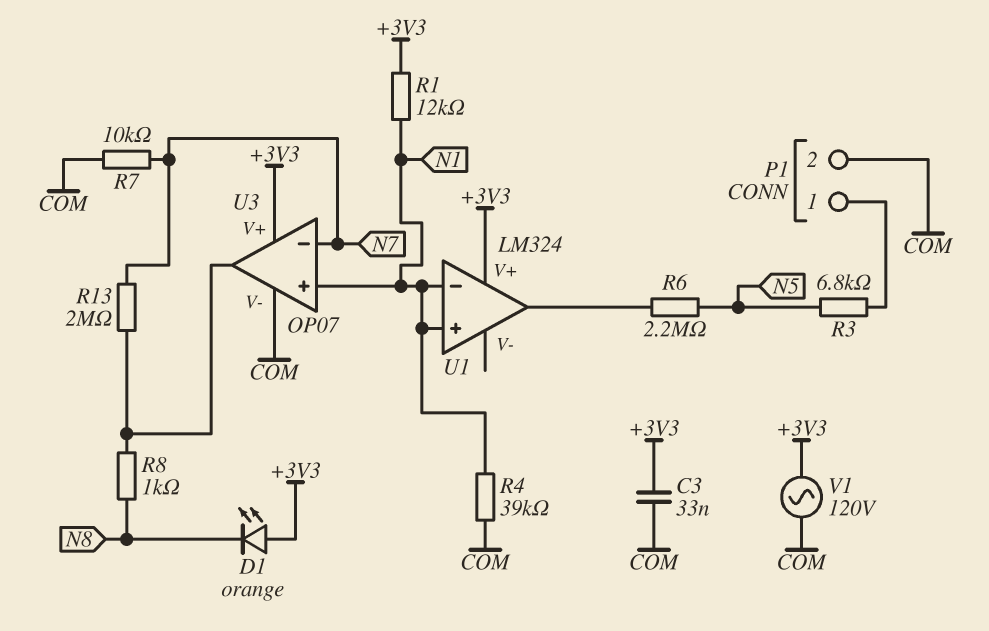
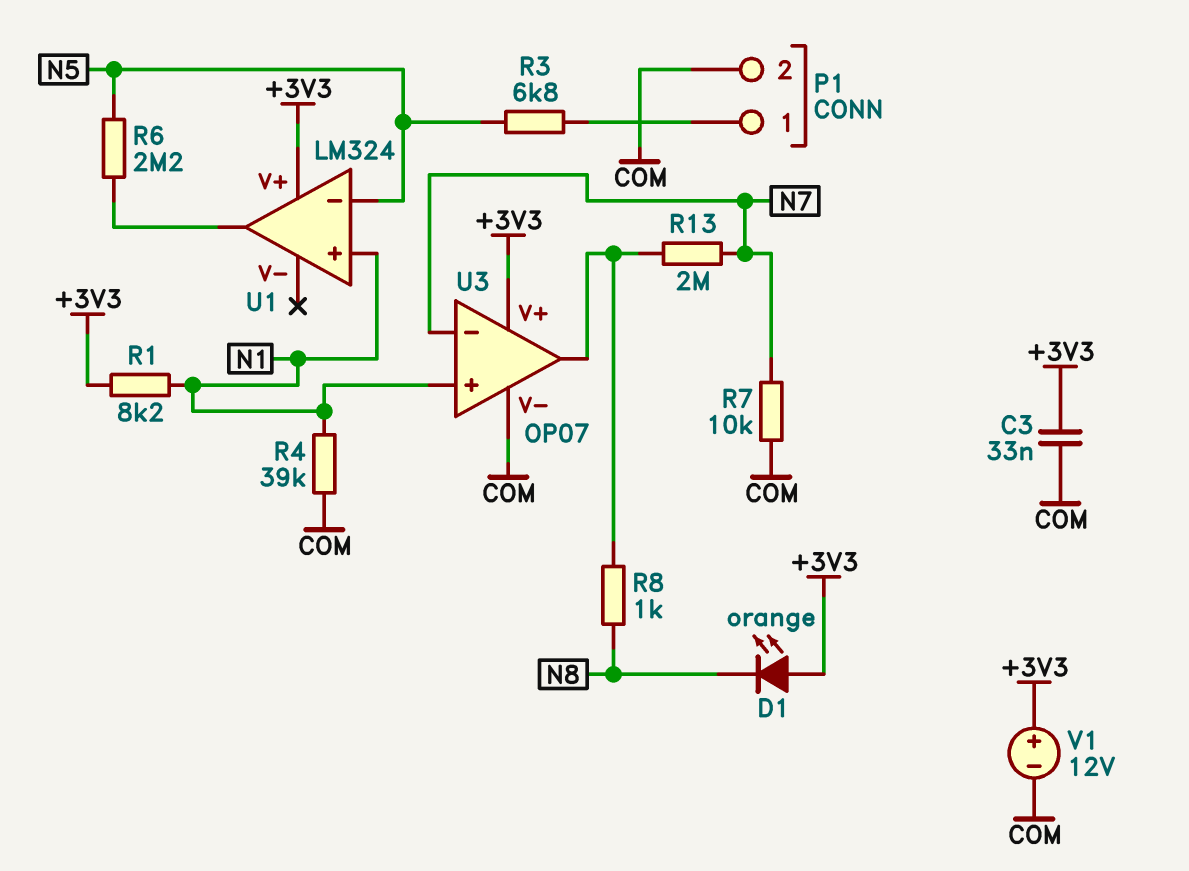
R1: 12k (+3V3, N1) -> 8.2k (+3V3, N1)
U1 pin in-: N1 -> N5
V1: AC 120V (+3V3, COM) -> 12V (plus +3V3, minus COM)

